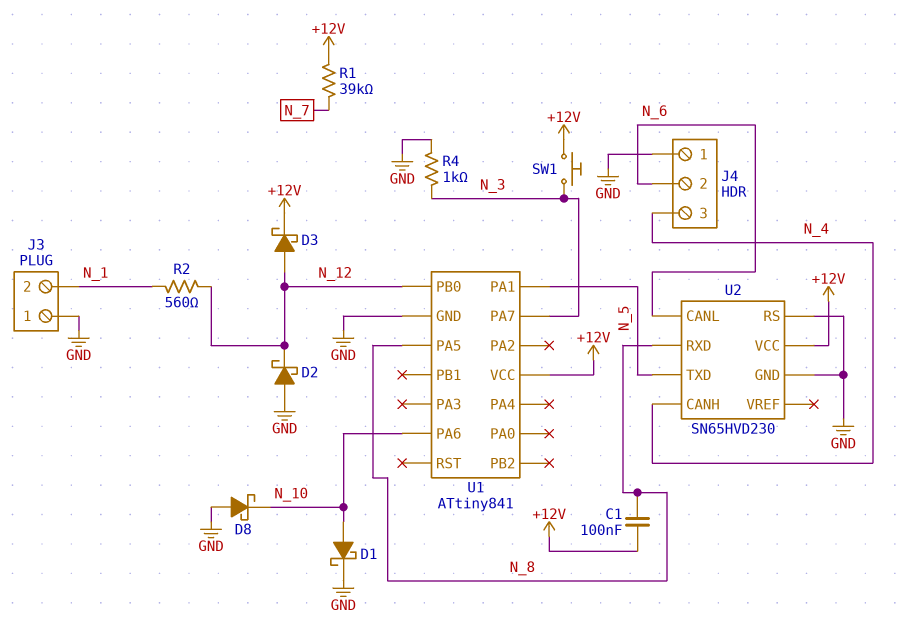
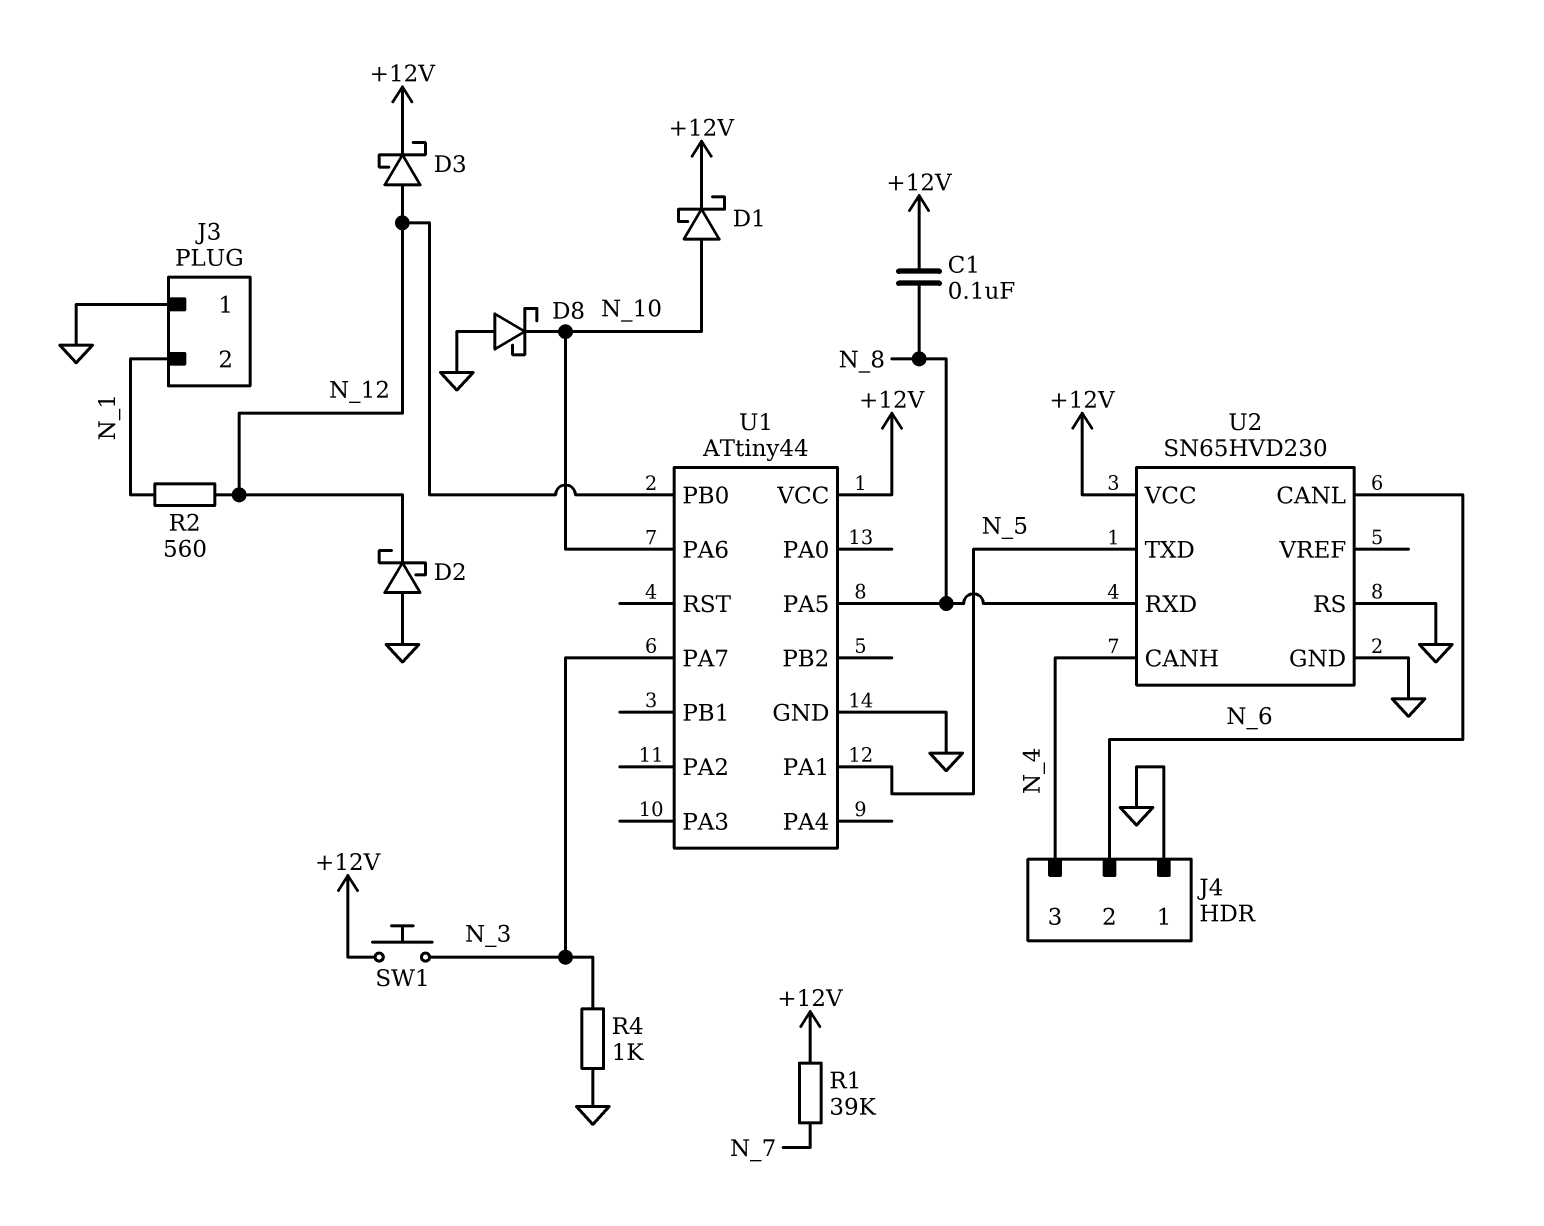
D1: schottky (A N_10, K GND) -> schottky (A N_10, K +12V)
U1: ATtiny841 -> ATtiny44

